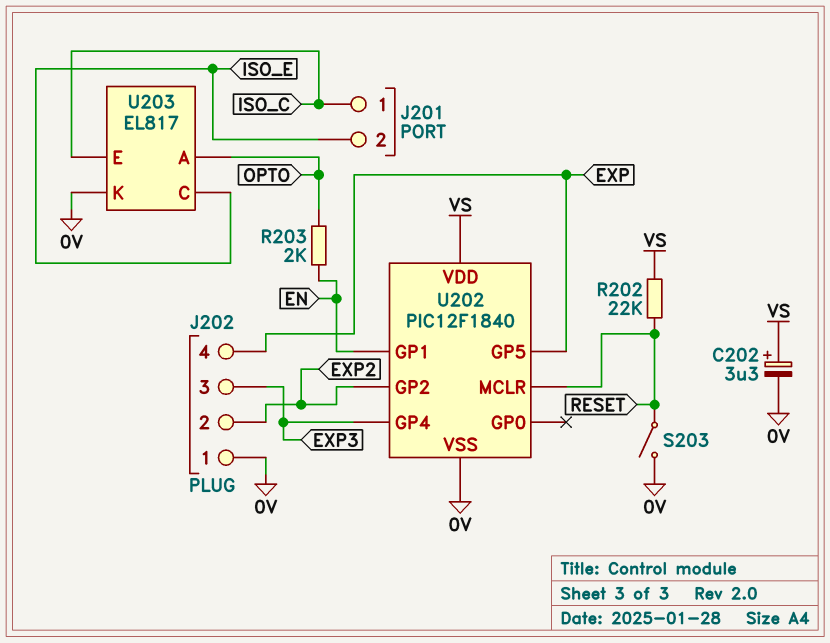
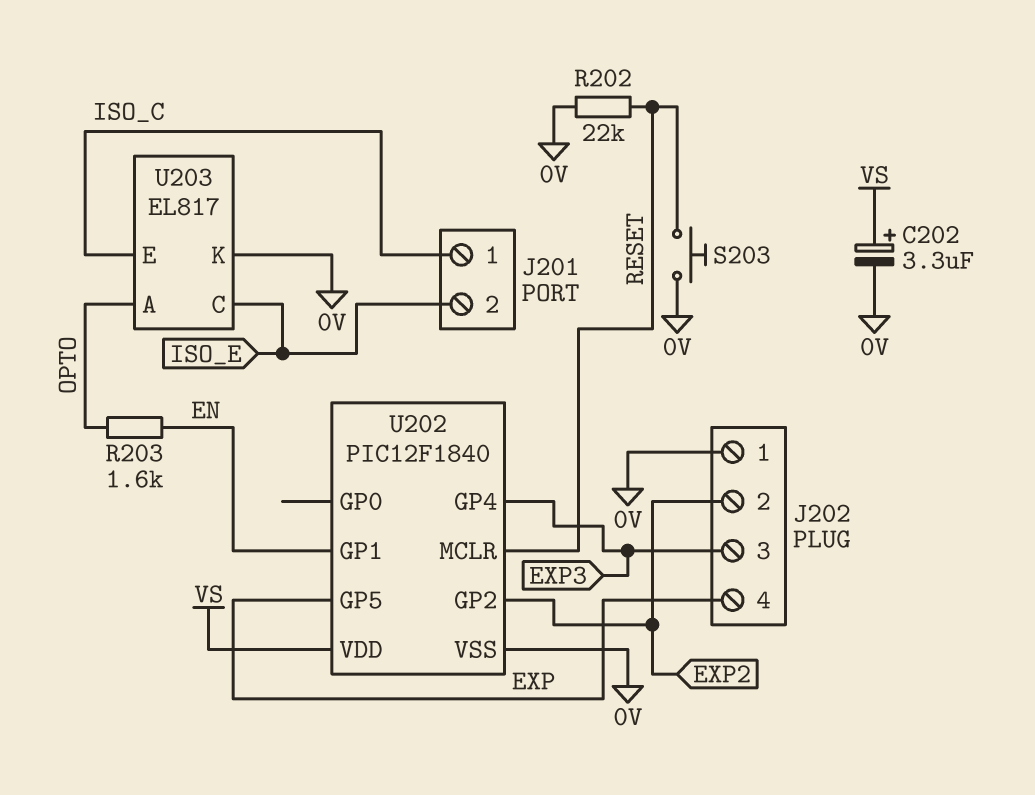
R202: 22k (RESET, VS) -> 22k (0V, RESET)
R203: 2k (EN, OPTO) -> 1.6k (EN, OPTO)
S203: switch (0V, RESET) -> button (0V, RESET)

